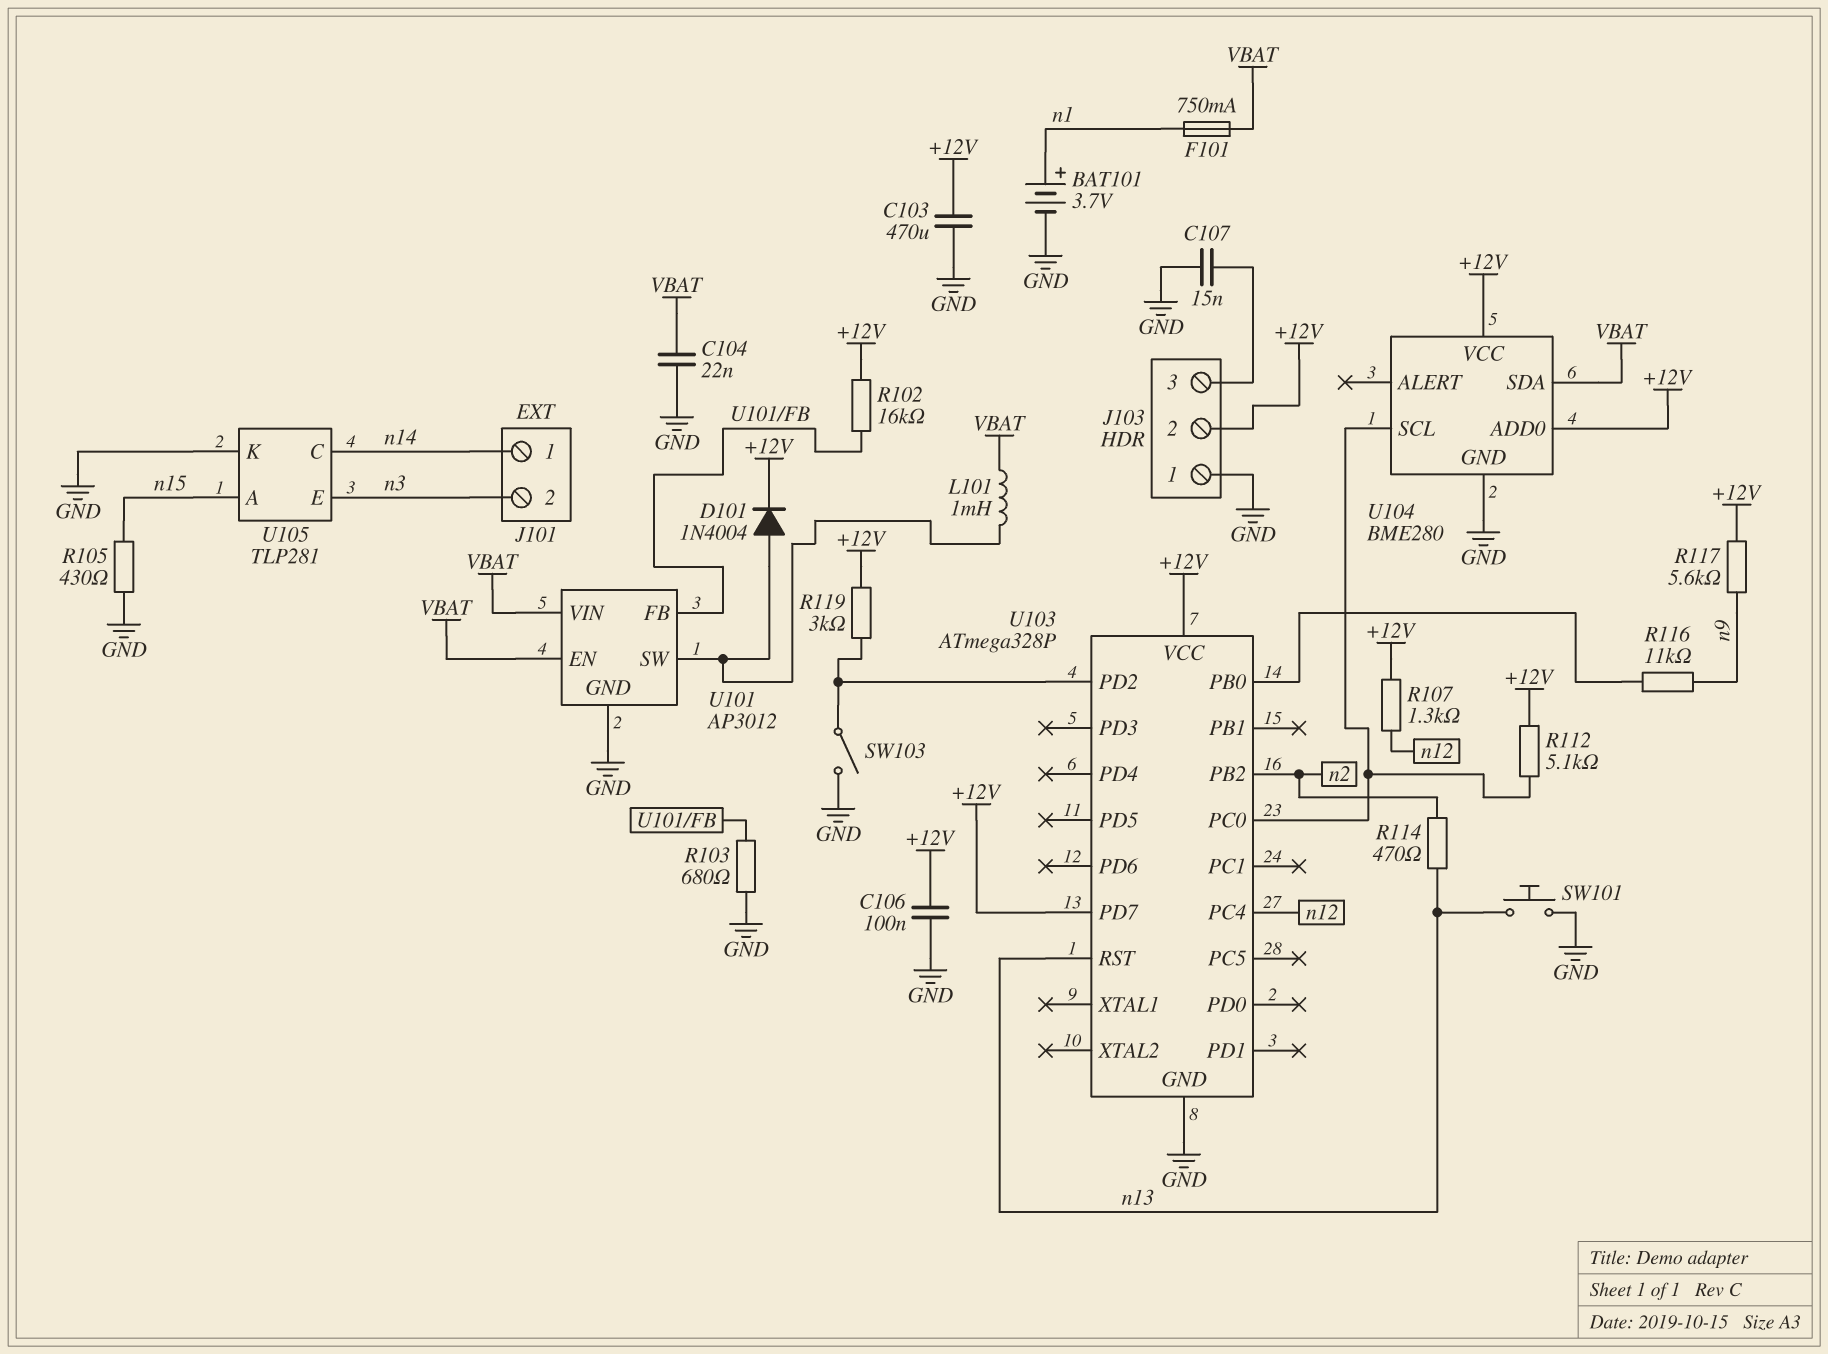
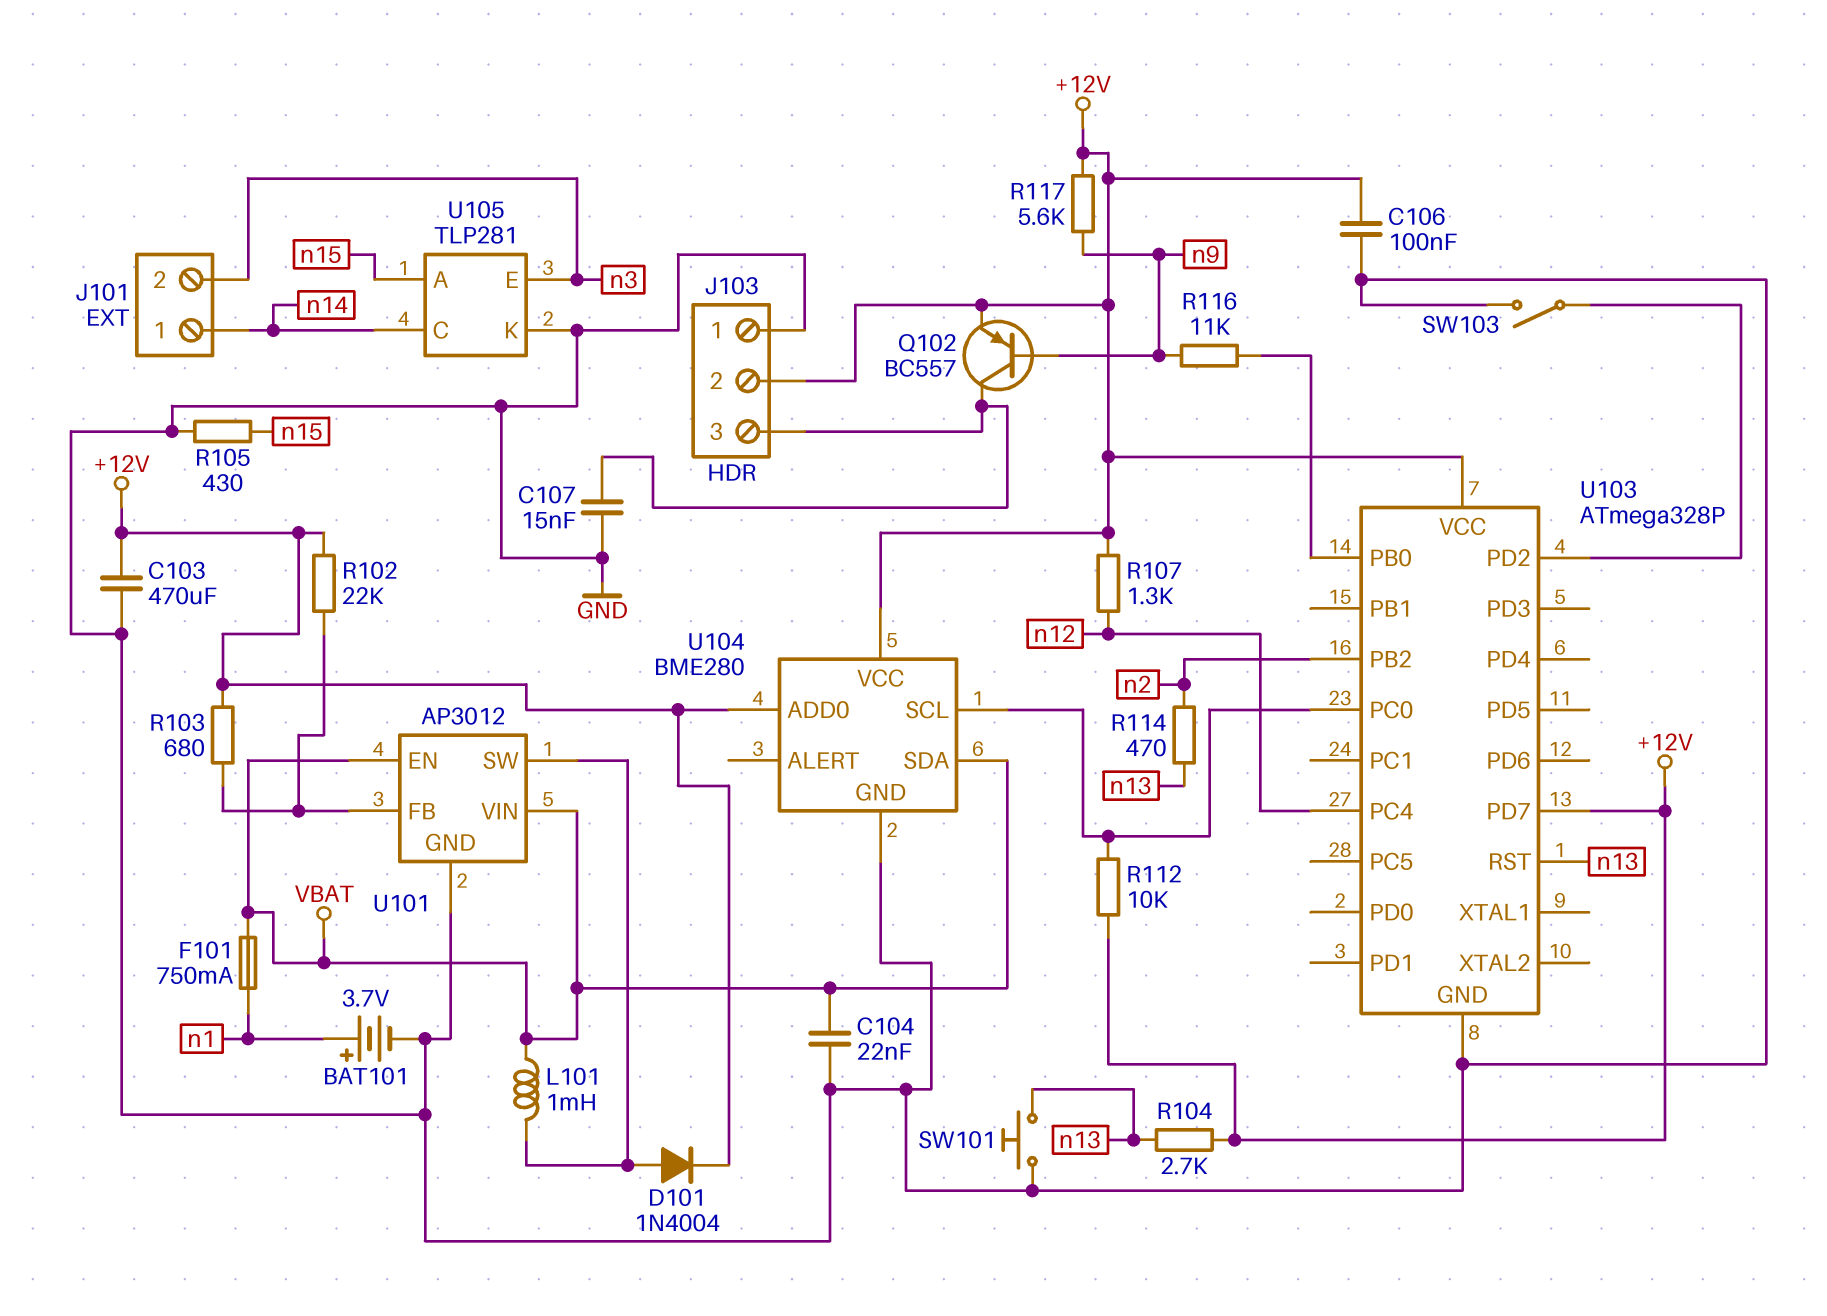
Q102: none -> PNP BC557 (B n9, C J103/3, E +12V)
R102: 16k (+12V, U101/FB) -> 22k (+12V, U101/FB)
R103: 680 (GND, U101/FB) -> 680 (+12V, U101/FB)
R104: none -> 2.7k (+12V, n13)
R112: 5.1k (+12V, U103/PC0) -> 10k (+12V, U103/PC0)
R119: 3k (+12V, U103/PD2) -> none

